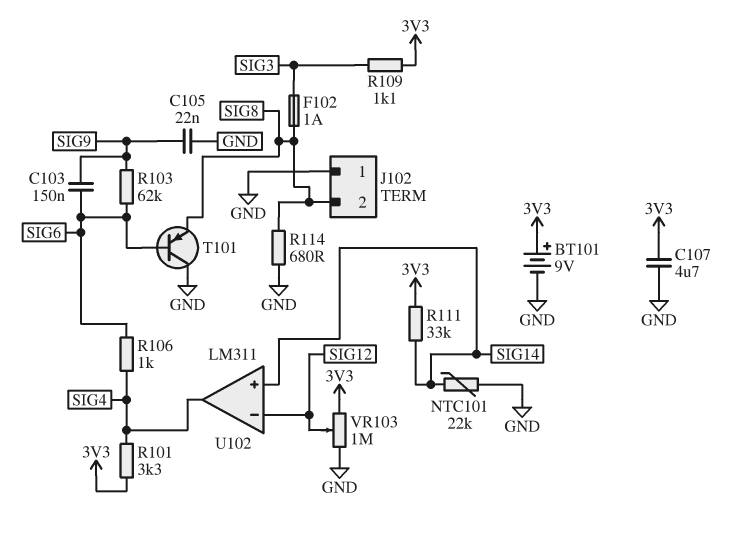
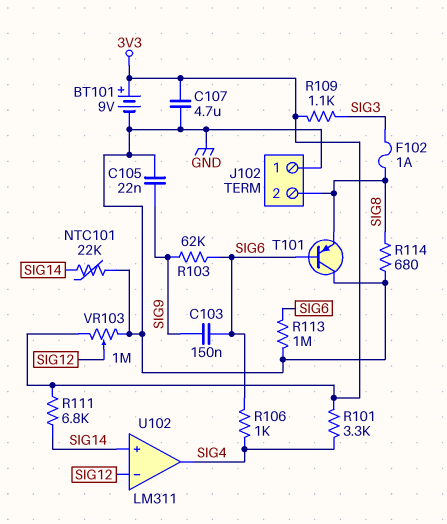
R111: 33k (3V3, SIG14) -> 6.8k (3V3, SIG14)
R113: none -> 1M (GND, SIG6)

